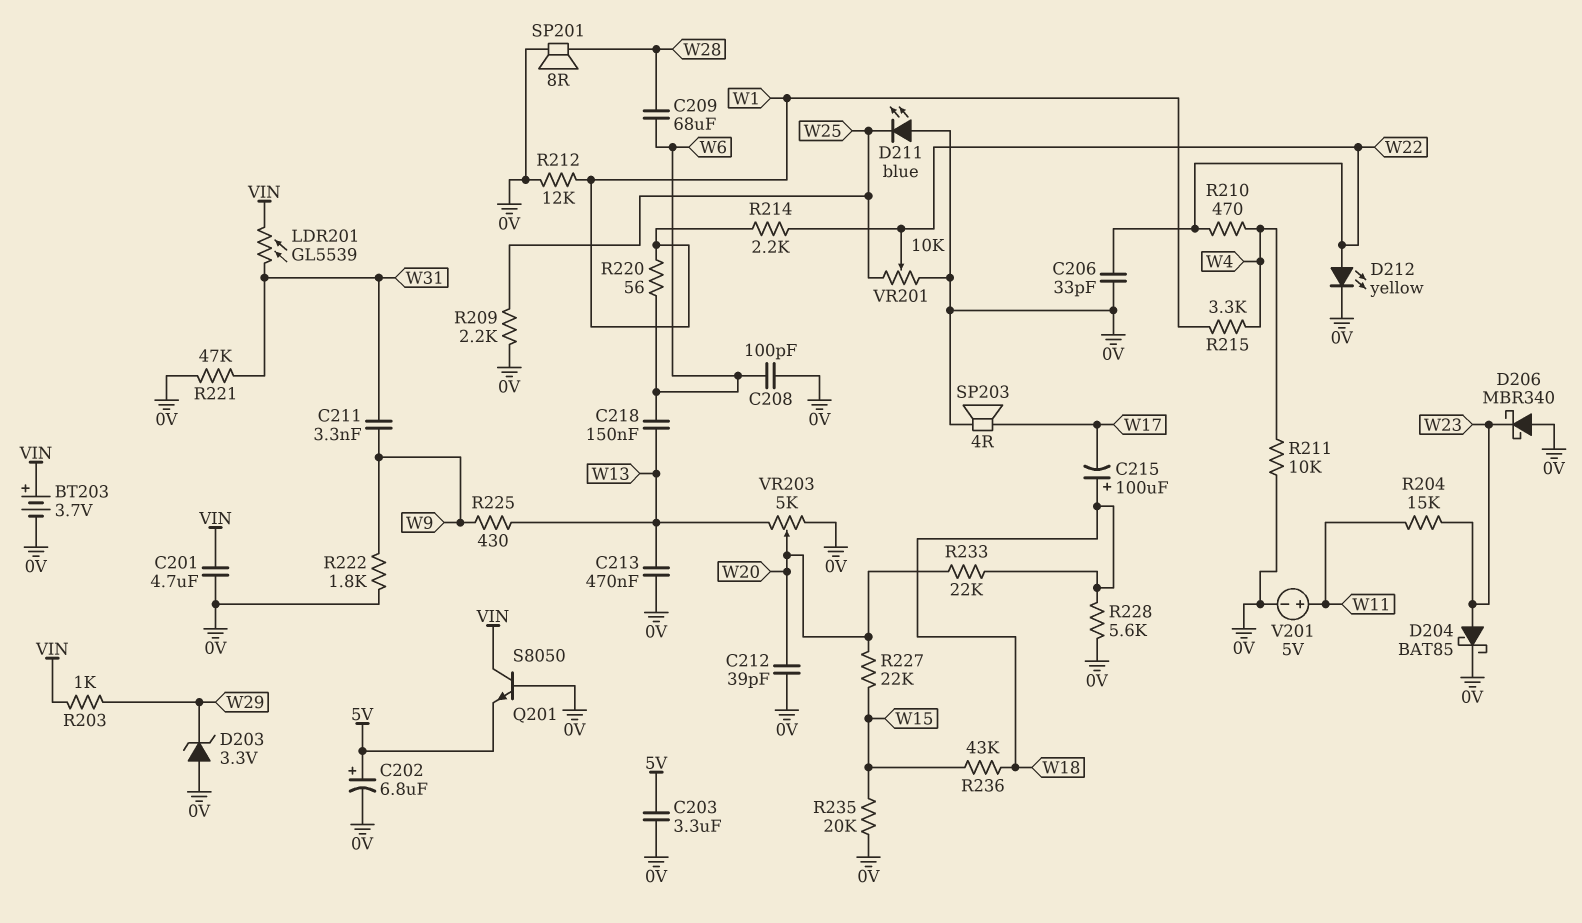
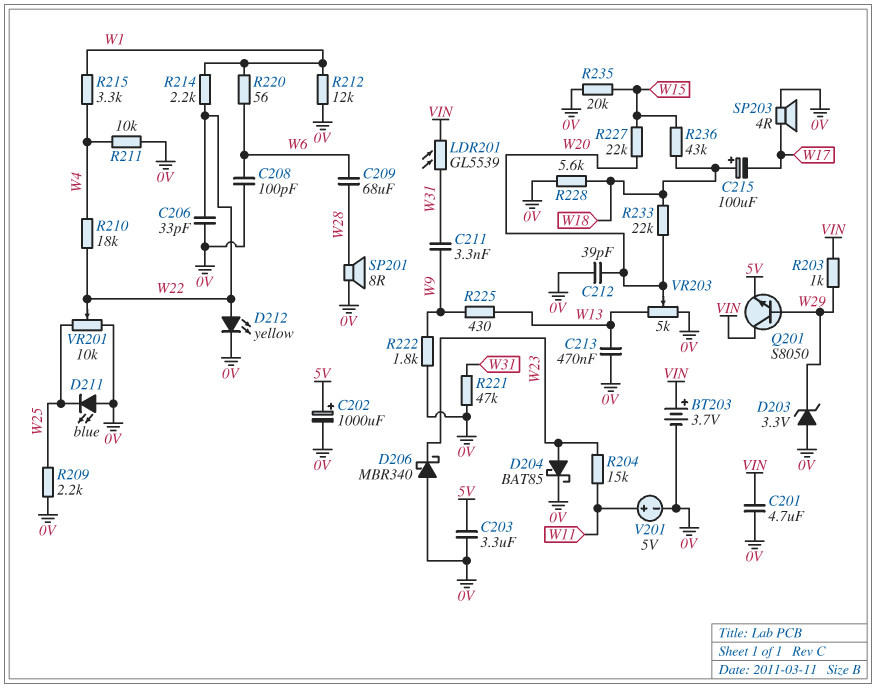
C202: 6.8uF (plus 5V, minus 0V) -> 1000uF (plus 5V, minus 0V)
C218: 150nF (W6, W13) -> none
Q201: NPN S8050 (B 0V, C VIN, E 5V) -> NPN S8050 (B W29, C VIN, E 5V)
R210: 470 (W4, W22) -> 18k (W4, W22)

